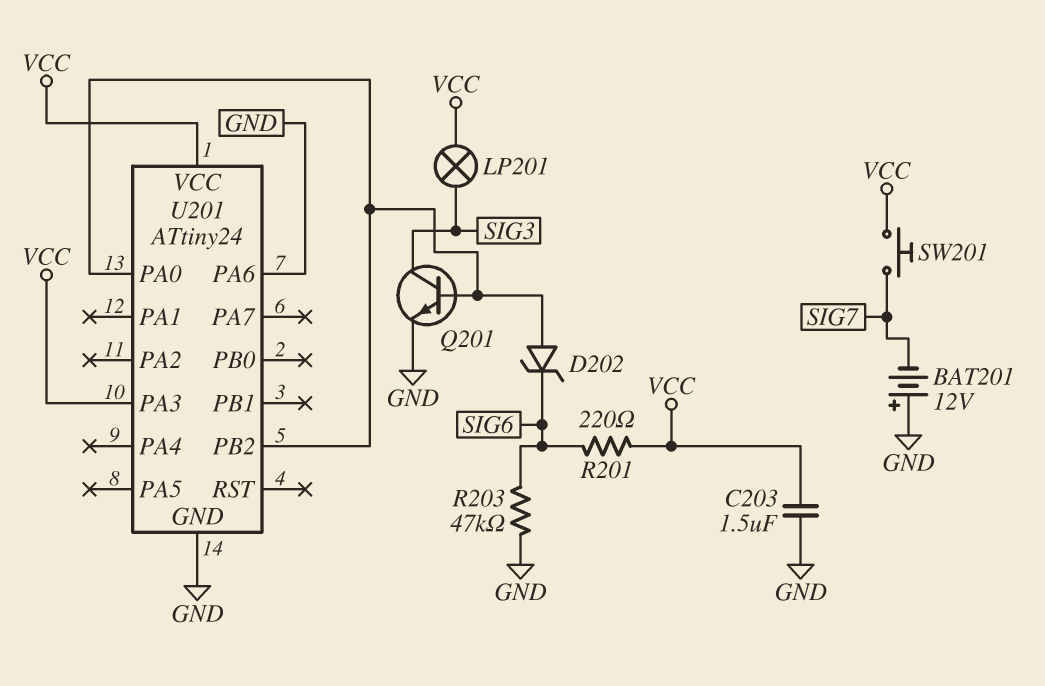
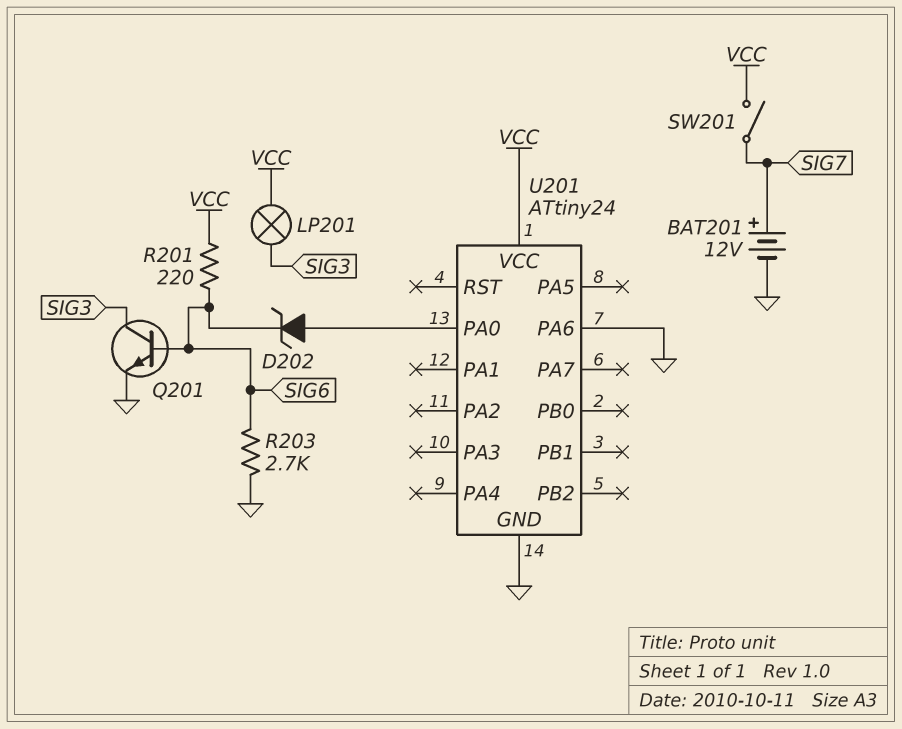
BAT201: 12V (plus GND, minus SIG7) -> 12V (plus SIG7, minus GND)
C203: 1.5uF (GND, VCC) -> none
Q201: NPN (B U201/PA0, C SIG3, E GND) -> NPN (B SIG6, C SIG3, E GND)
R203: 47k (GND, SIG6) -> 2.7k (GND, SIG6)
SW201: button (SIG7, VCC) -> switch (SIG7, VCC)
U201 pin PA3: VCC -> none
U201 pin PB2: U201/PA0 -> none

